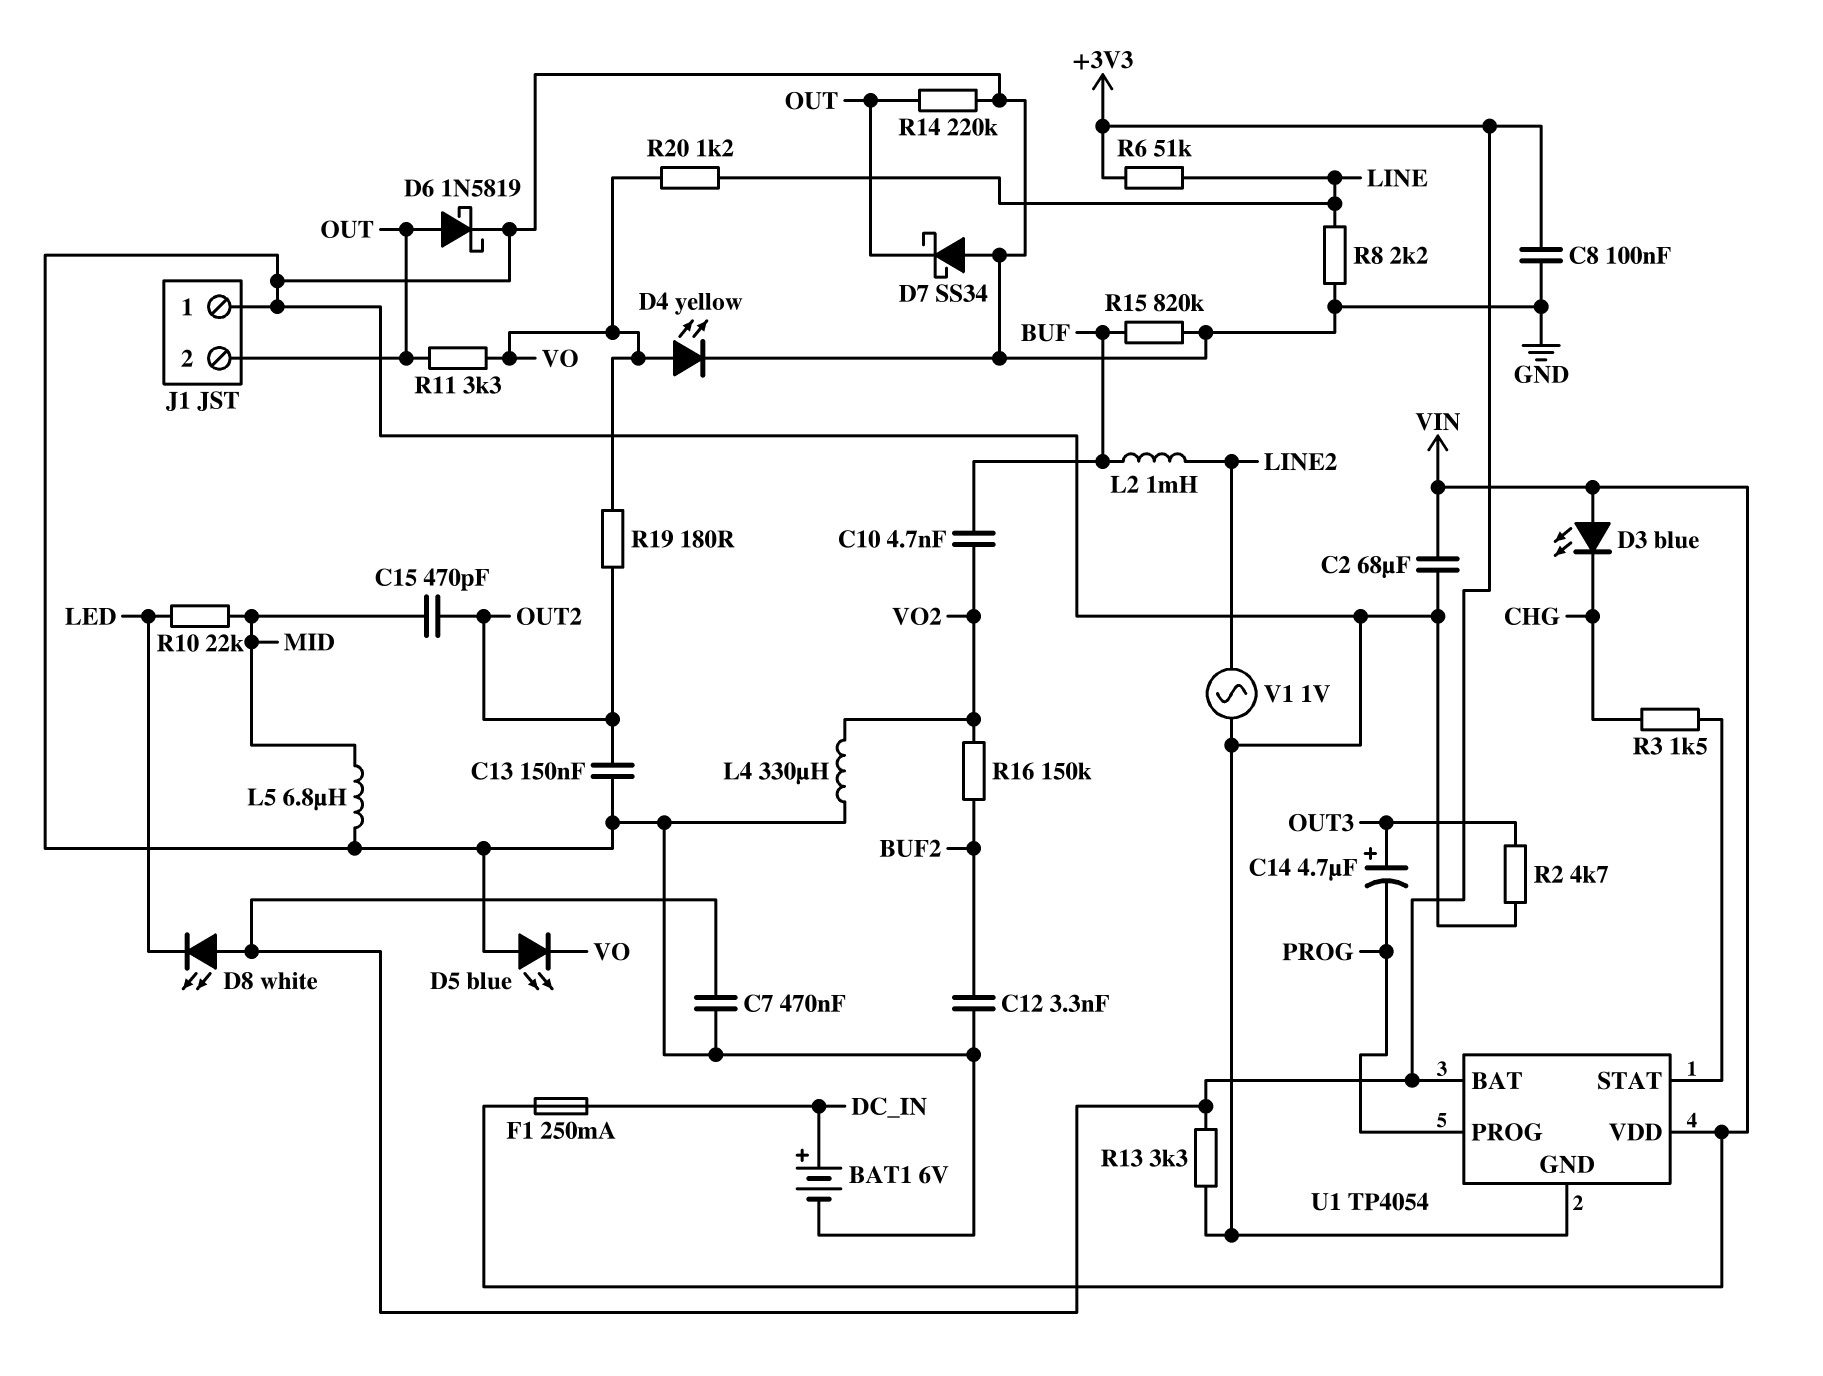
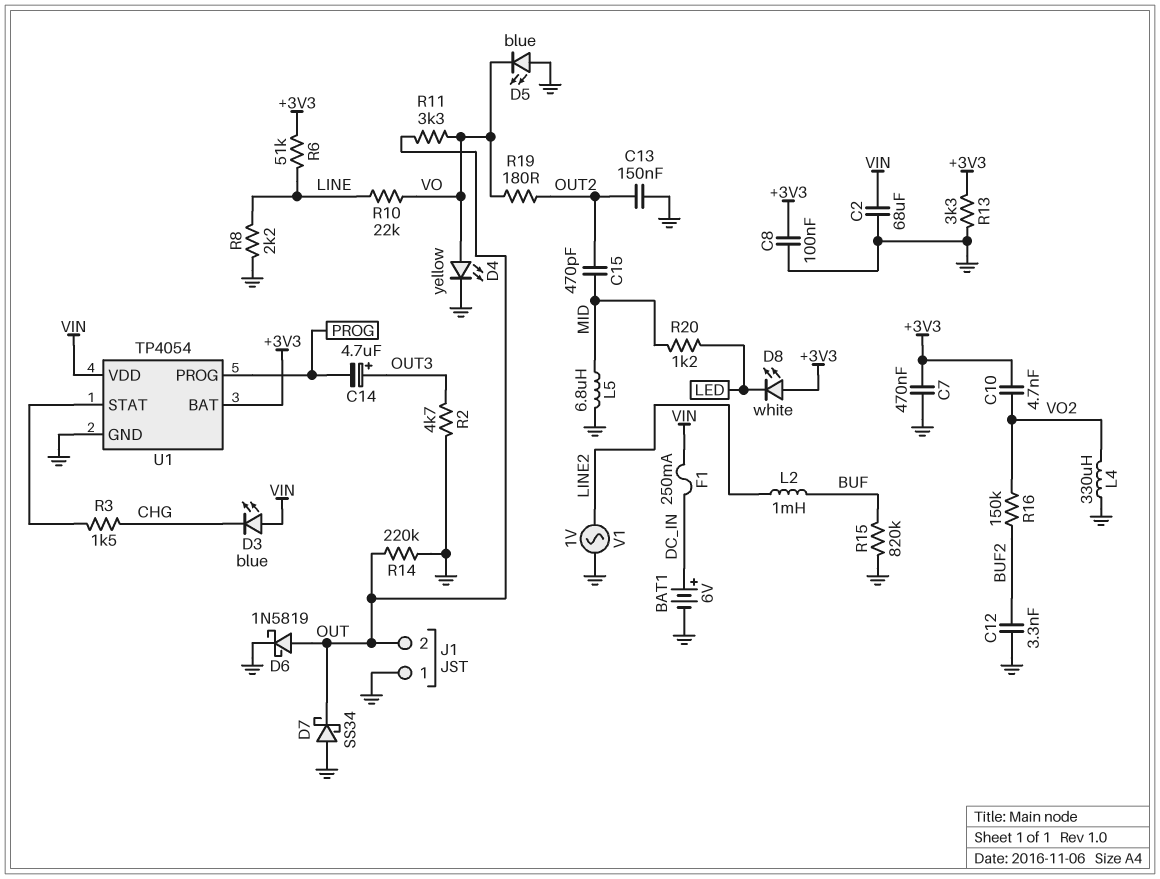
C10: 4.7nF (BUF, VO2) -> 4.7nF (+3V3, VO2)
R10: 22k (LED, MID) -> 22k (LINE, VO)
R20: 1.2k (LINE, VO) -> 1.2k (LED, MID)

